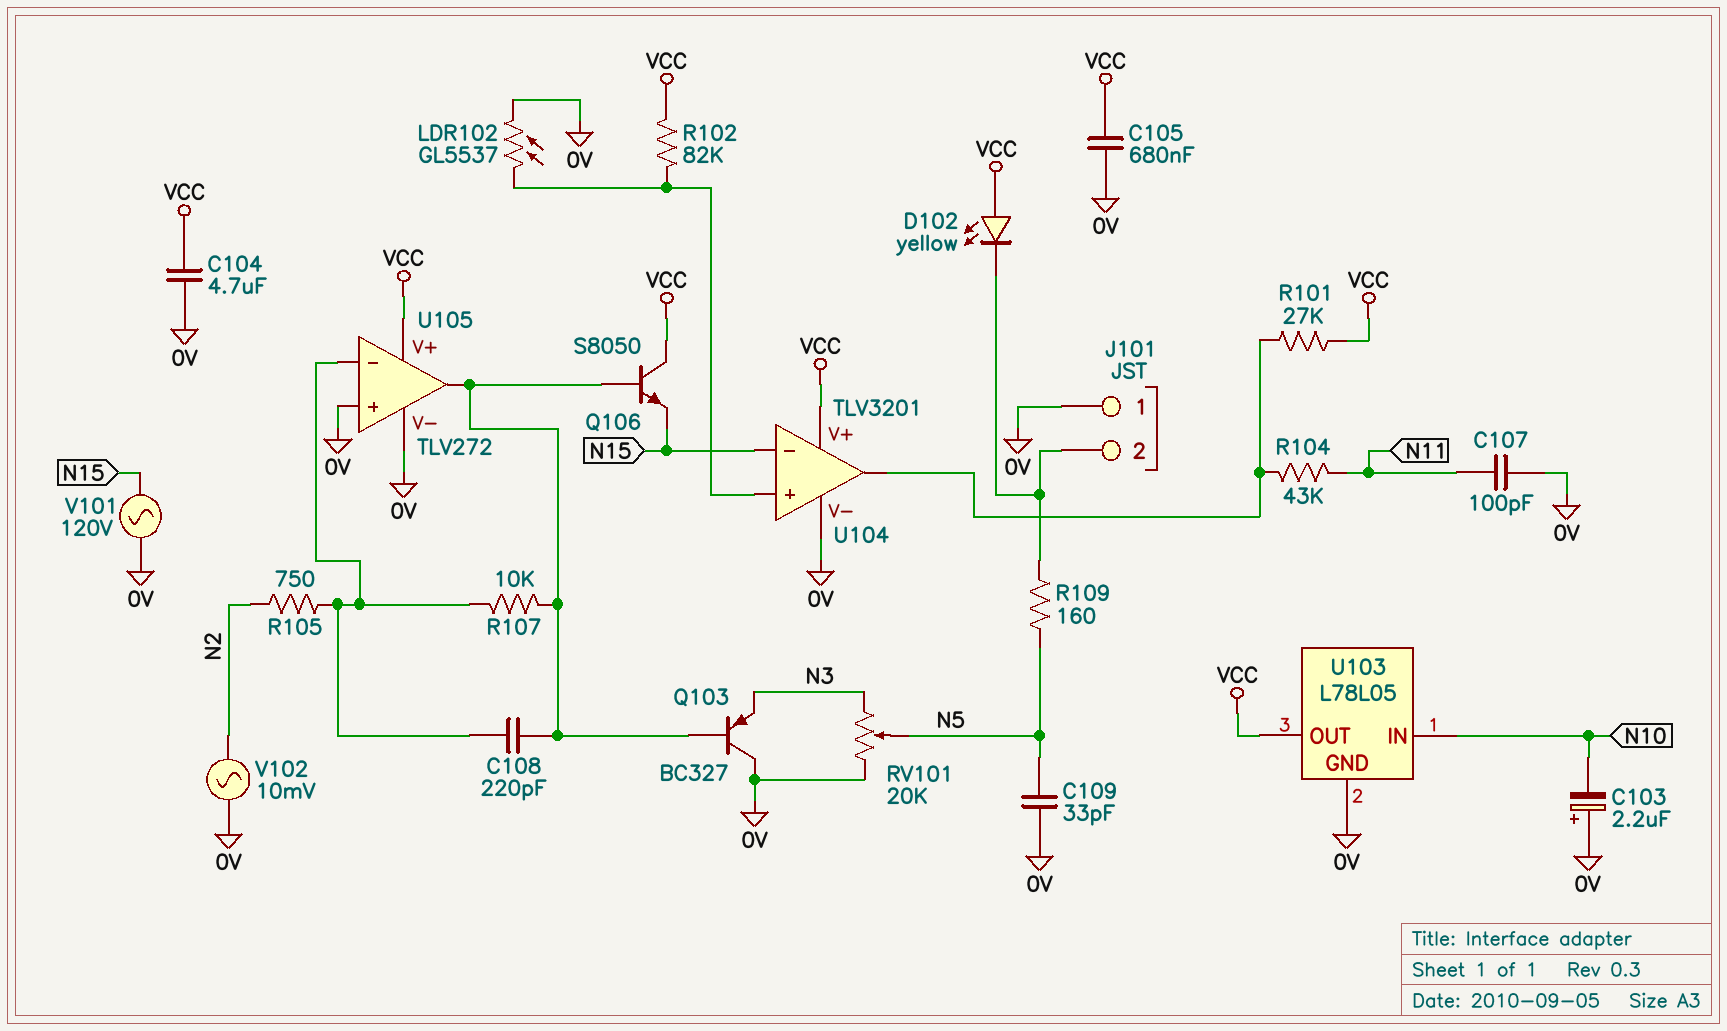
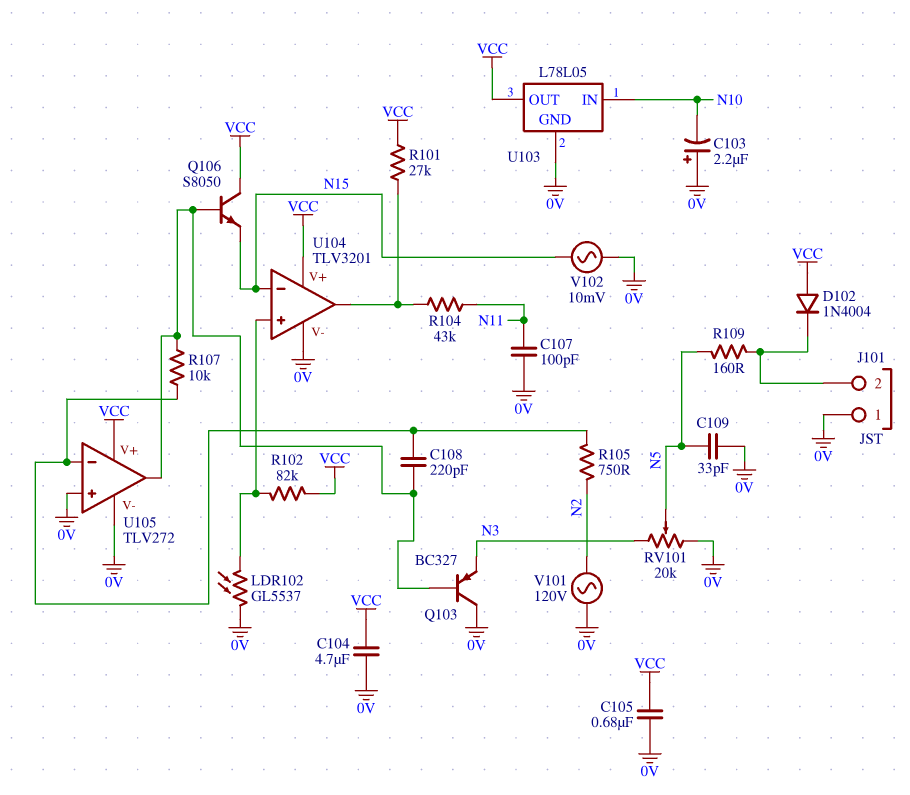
D102: LED yellow (A VCC, K J101/2) -> diode 1N4004 (A VCC, K J101/2)
V101: AC 120V (0V, N15) -> AC 120V (0V, N2)
V102: AC 10mV (0V, N2) -> AC 10mV (0V, N15)

